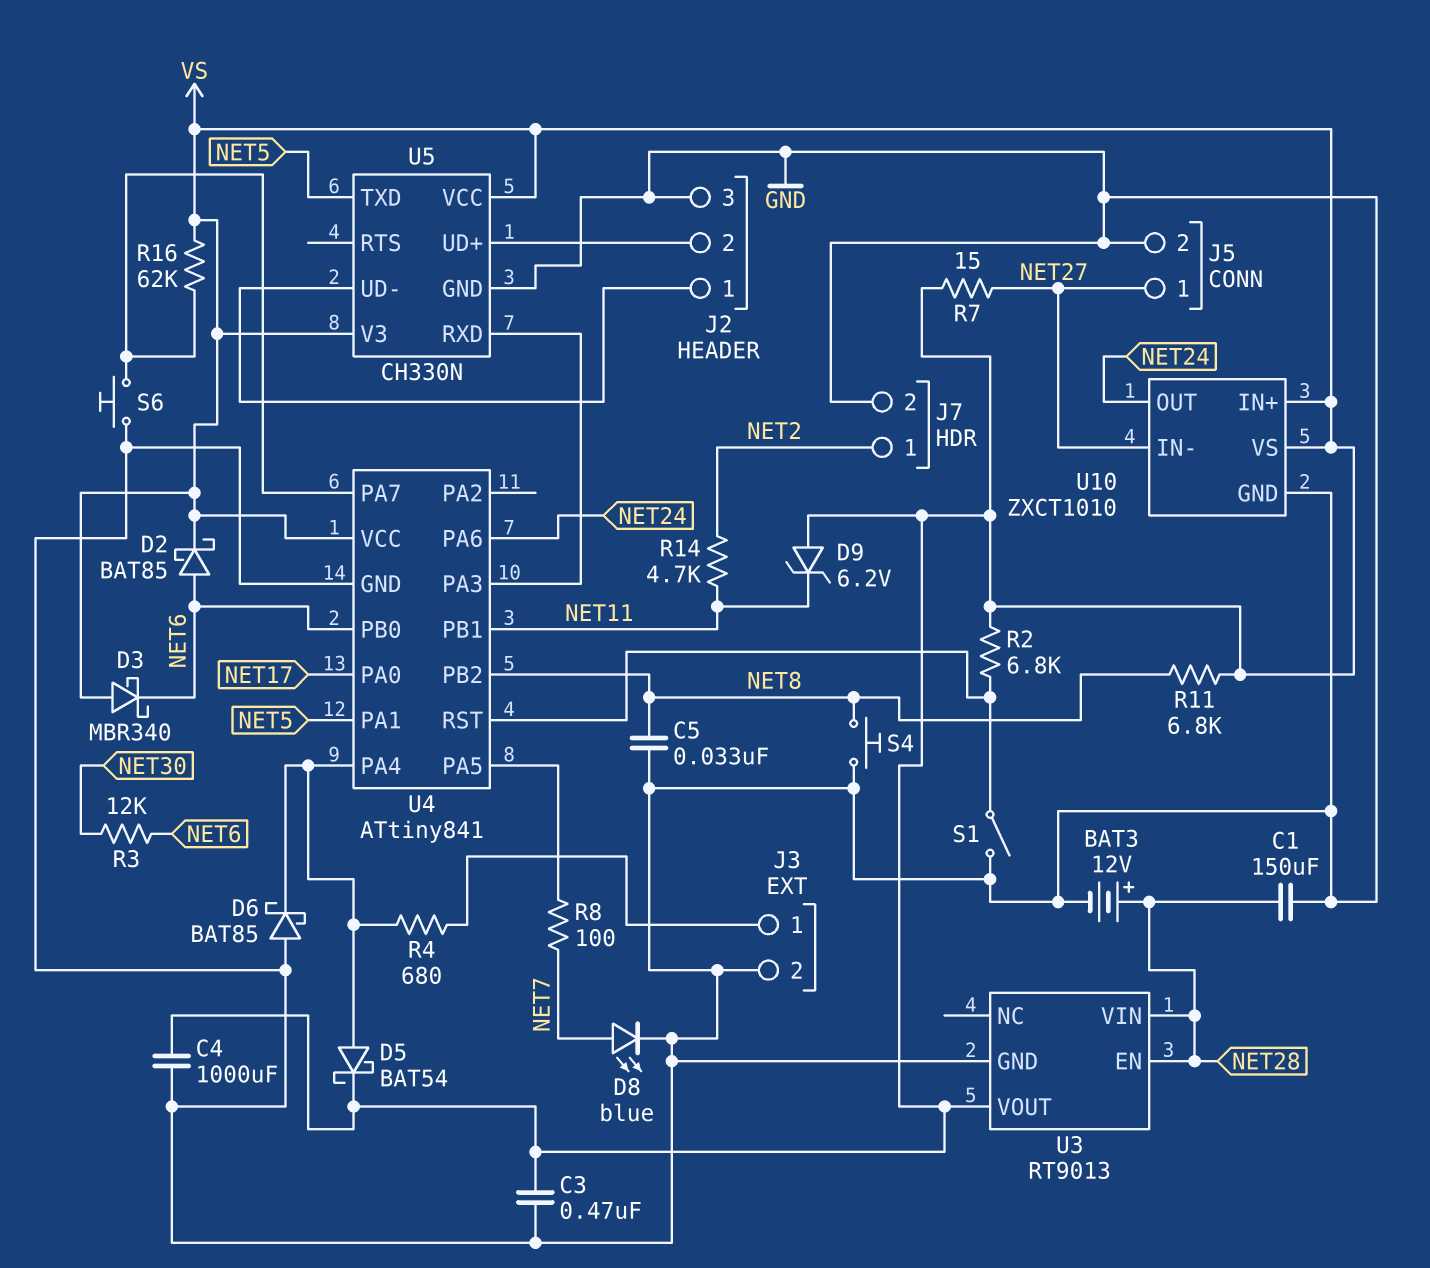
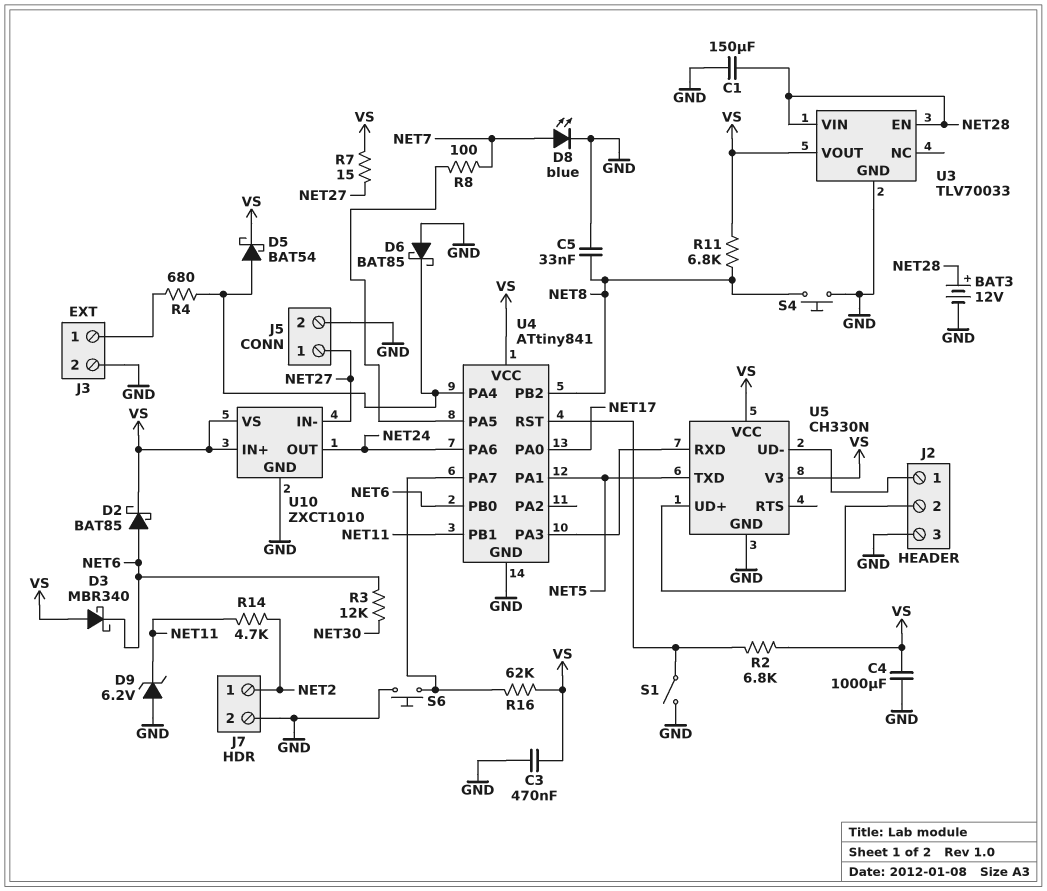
D9: zener 6.2V (A VS, K NET11) -> zener 6.2V (A GND, K NET11)
U3: RT9013 -> TLV70033

